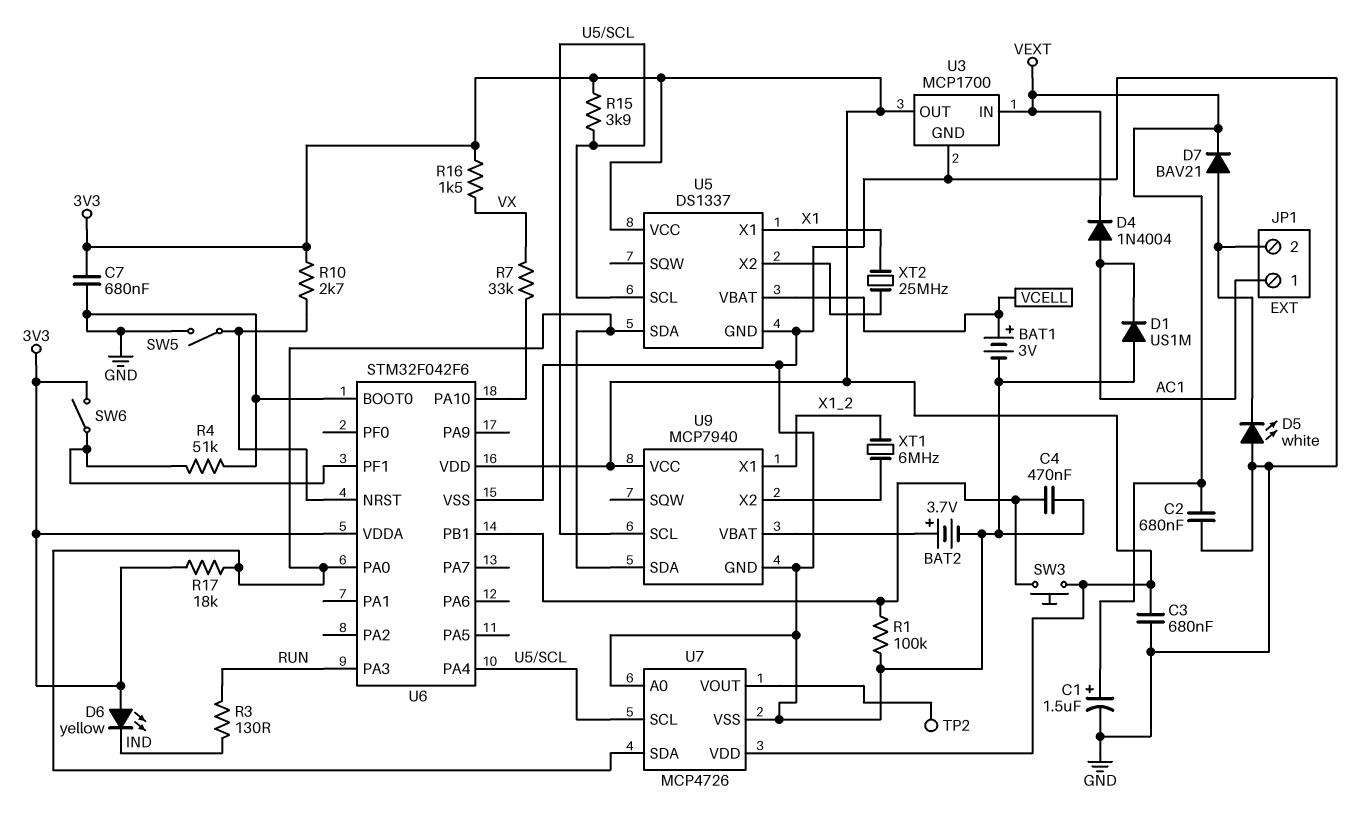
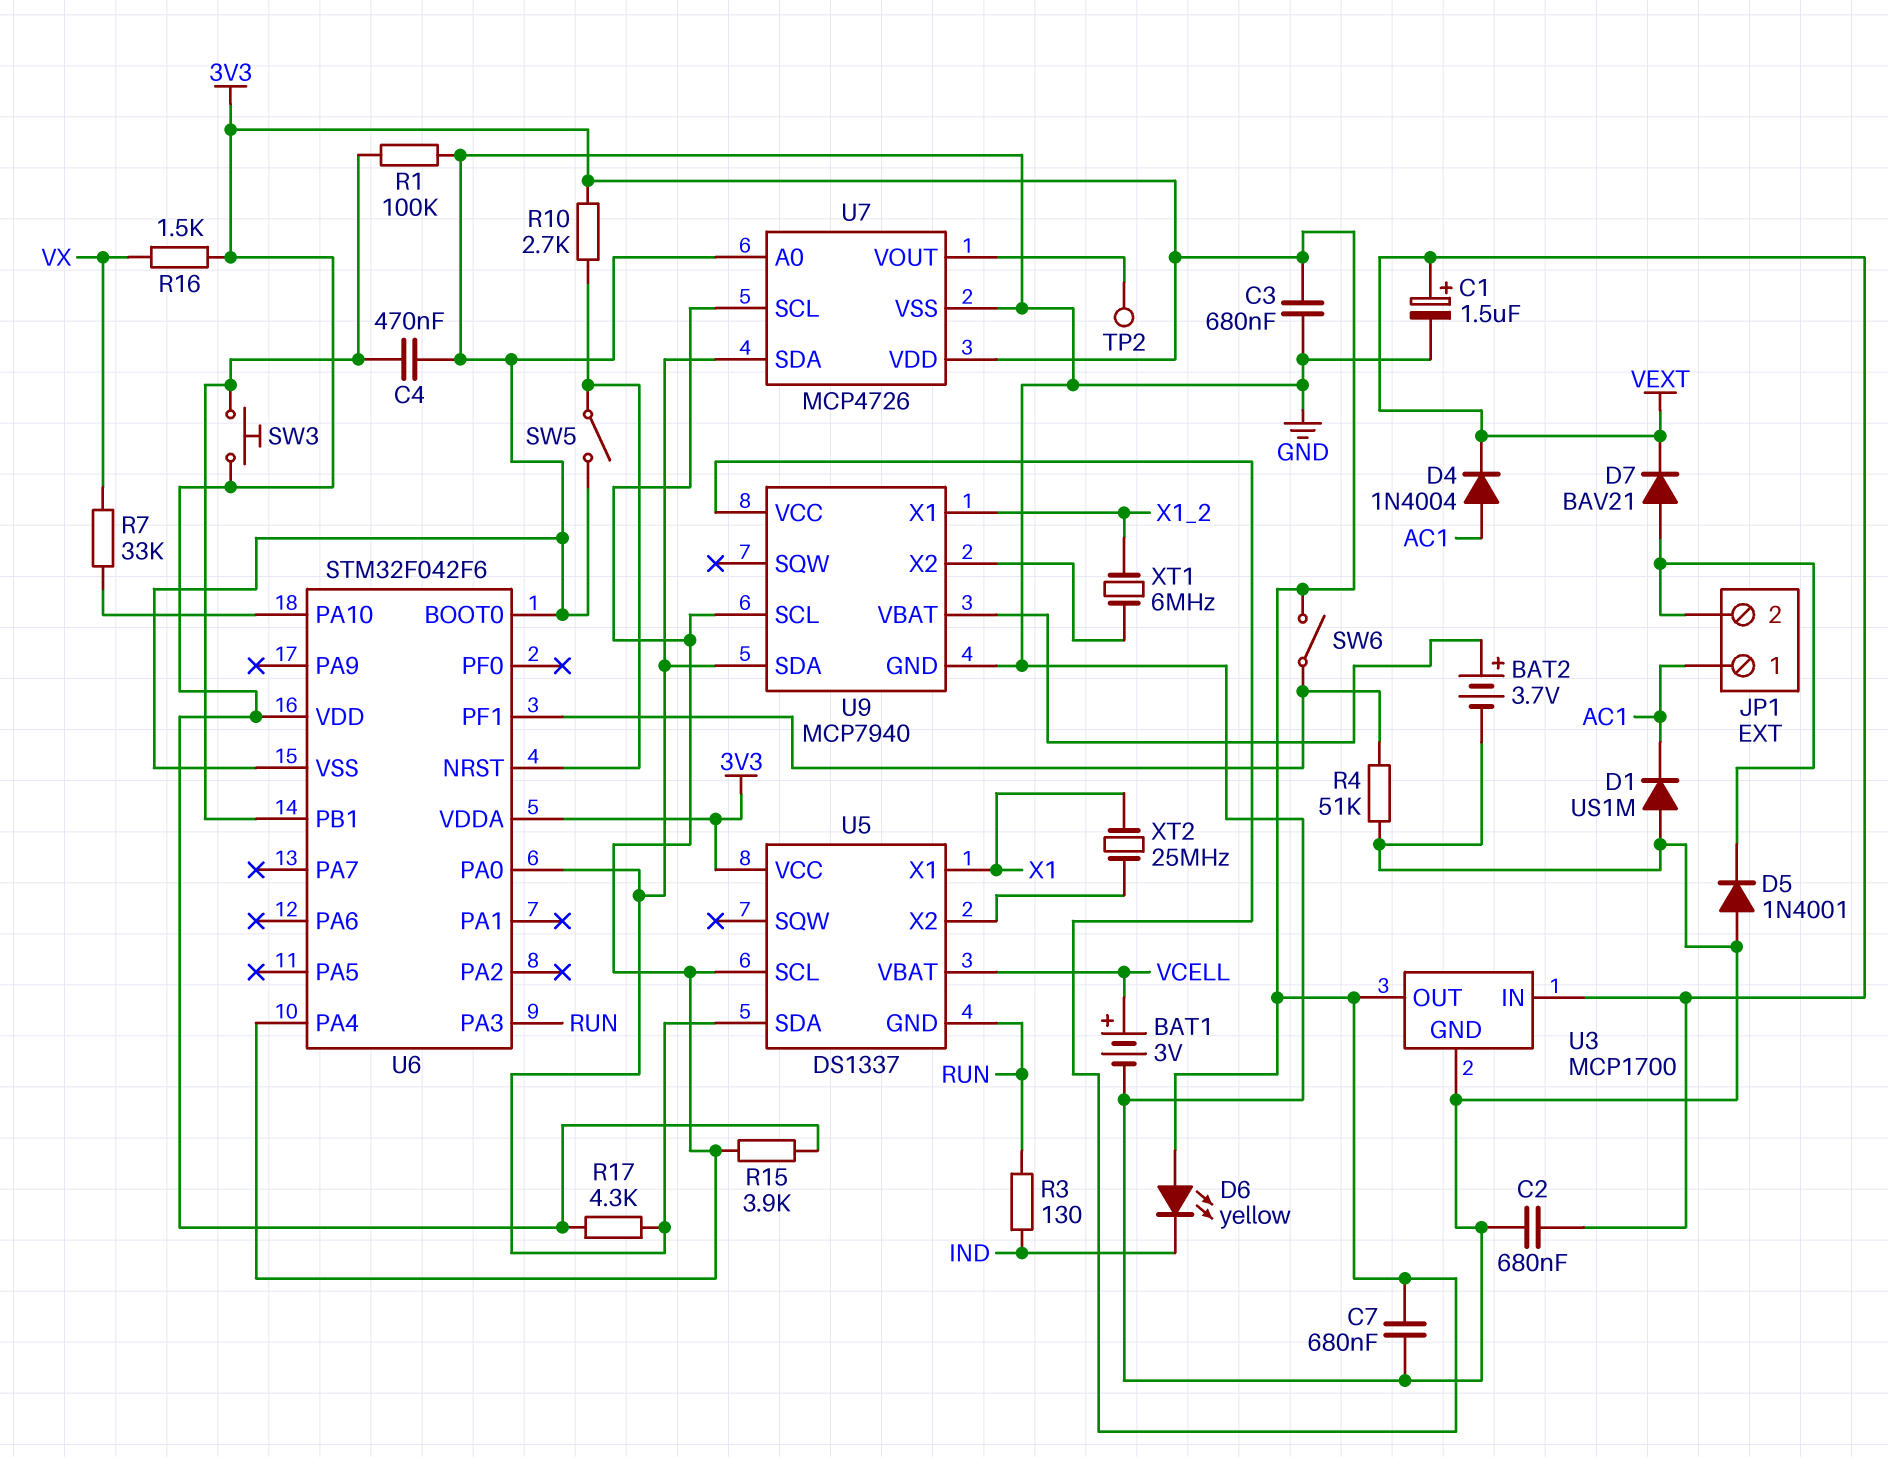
D5: LED white (A GND, K JP1/2) -> diode 1N4001 (A GND, K JP1/2)
R17: 18k (3V3, U5/SDA) -> 4.3k (3V3, U5/SDA)
U5 pin GND: GND -> RUN

